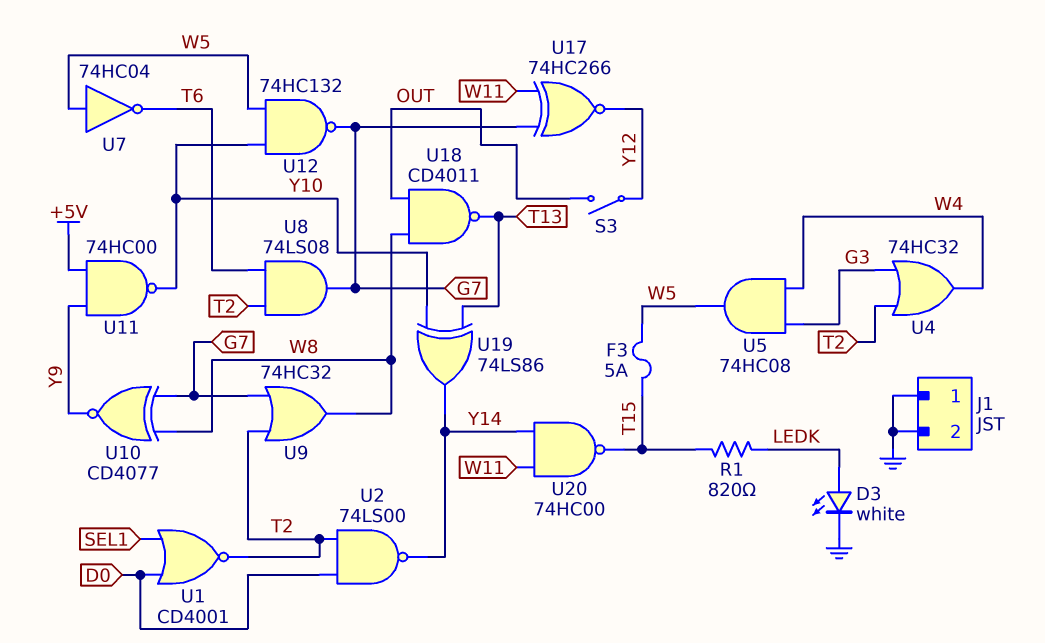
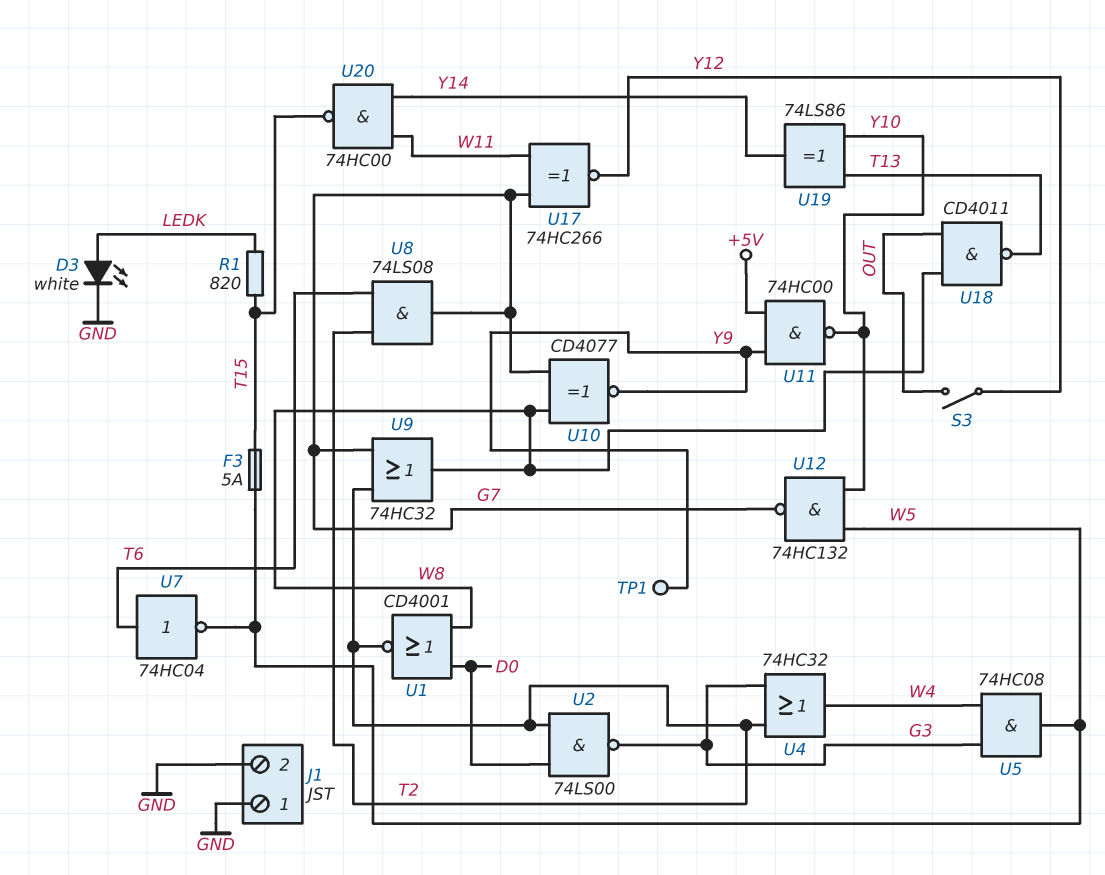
TP1: none -> test point (Y9)
U1: NOR CD4001 (in D0, in SEL1, out T2) -> NOR CD4001 (in D0, in W8, out T2)
U2: NAND 74LS00 (in D0, in T2, out Y14) -> NAND 74LS00 (in D0, in T2, out G3)
U7: NOT 74HC04 (in W5, out T6) -> NOT 74HC04 (in T6, out W5)

